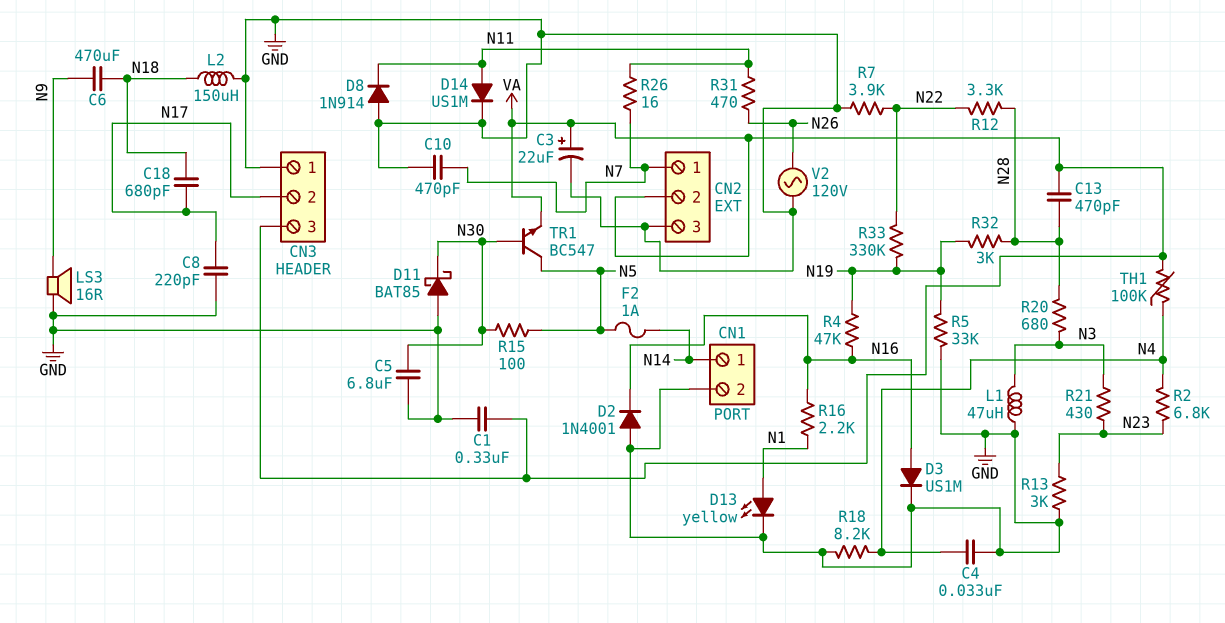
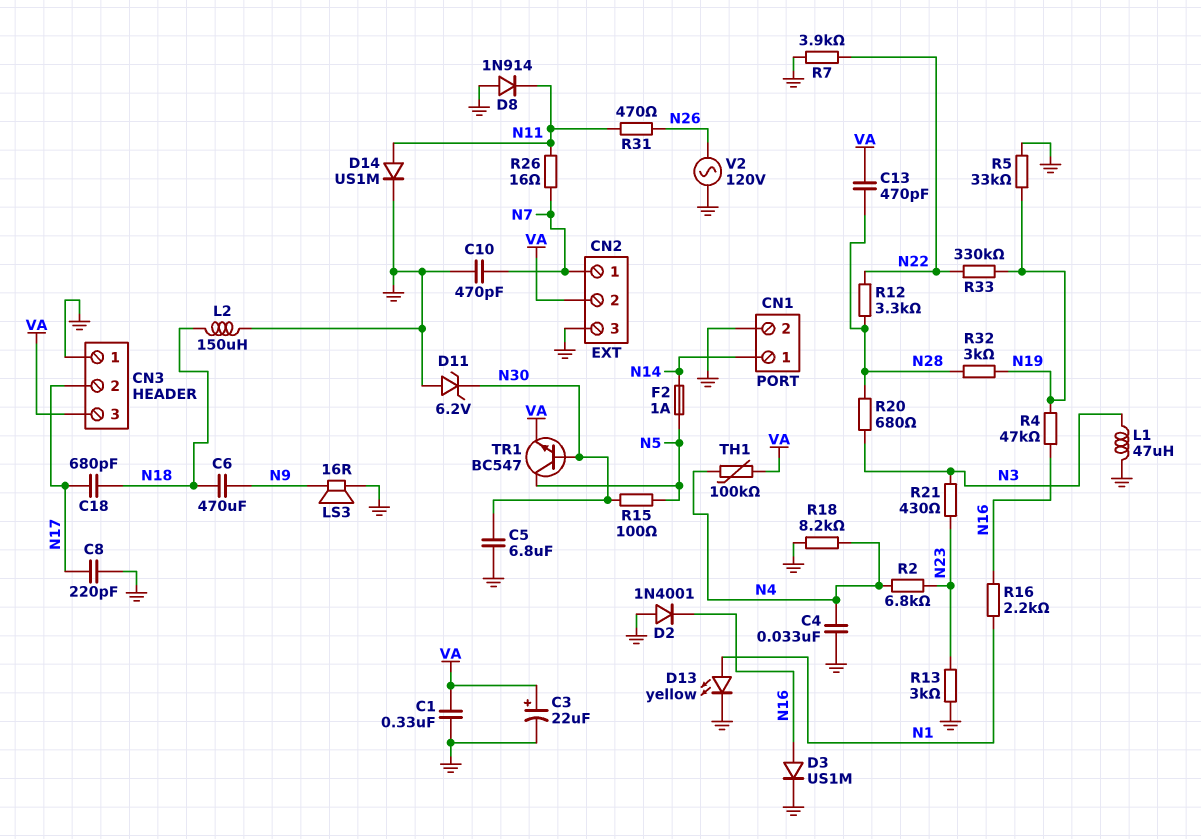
D11: schottky BAT85 (A GND, K N30) -> zener 6.2V (A GND, K N30)

